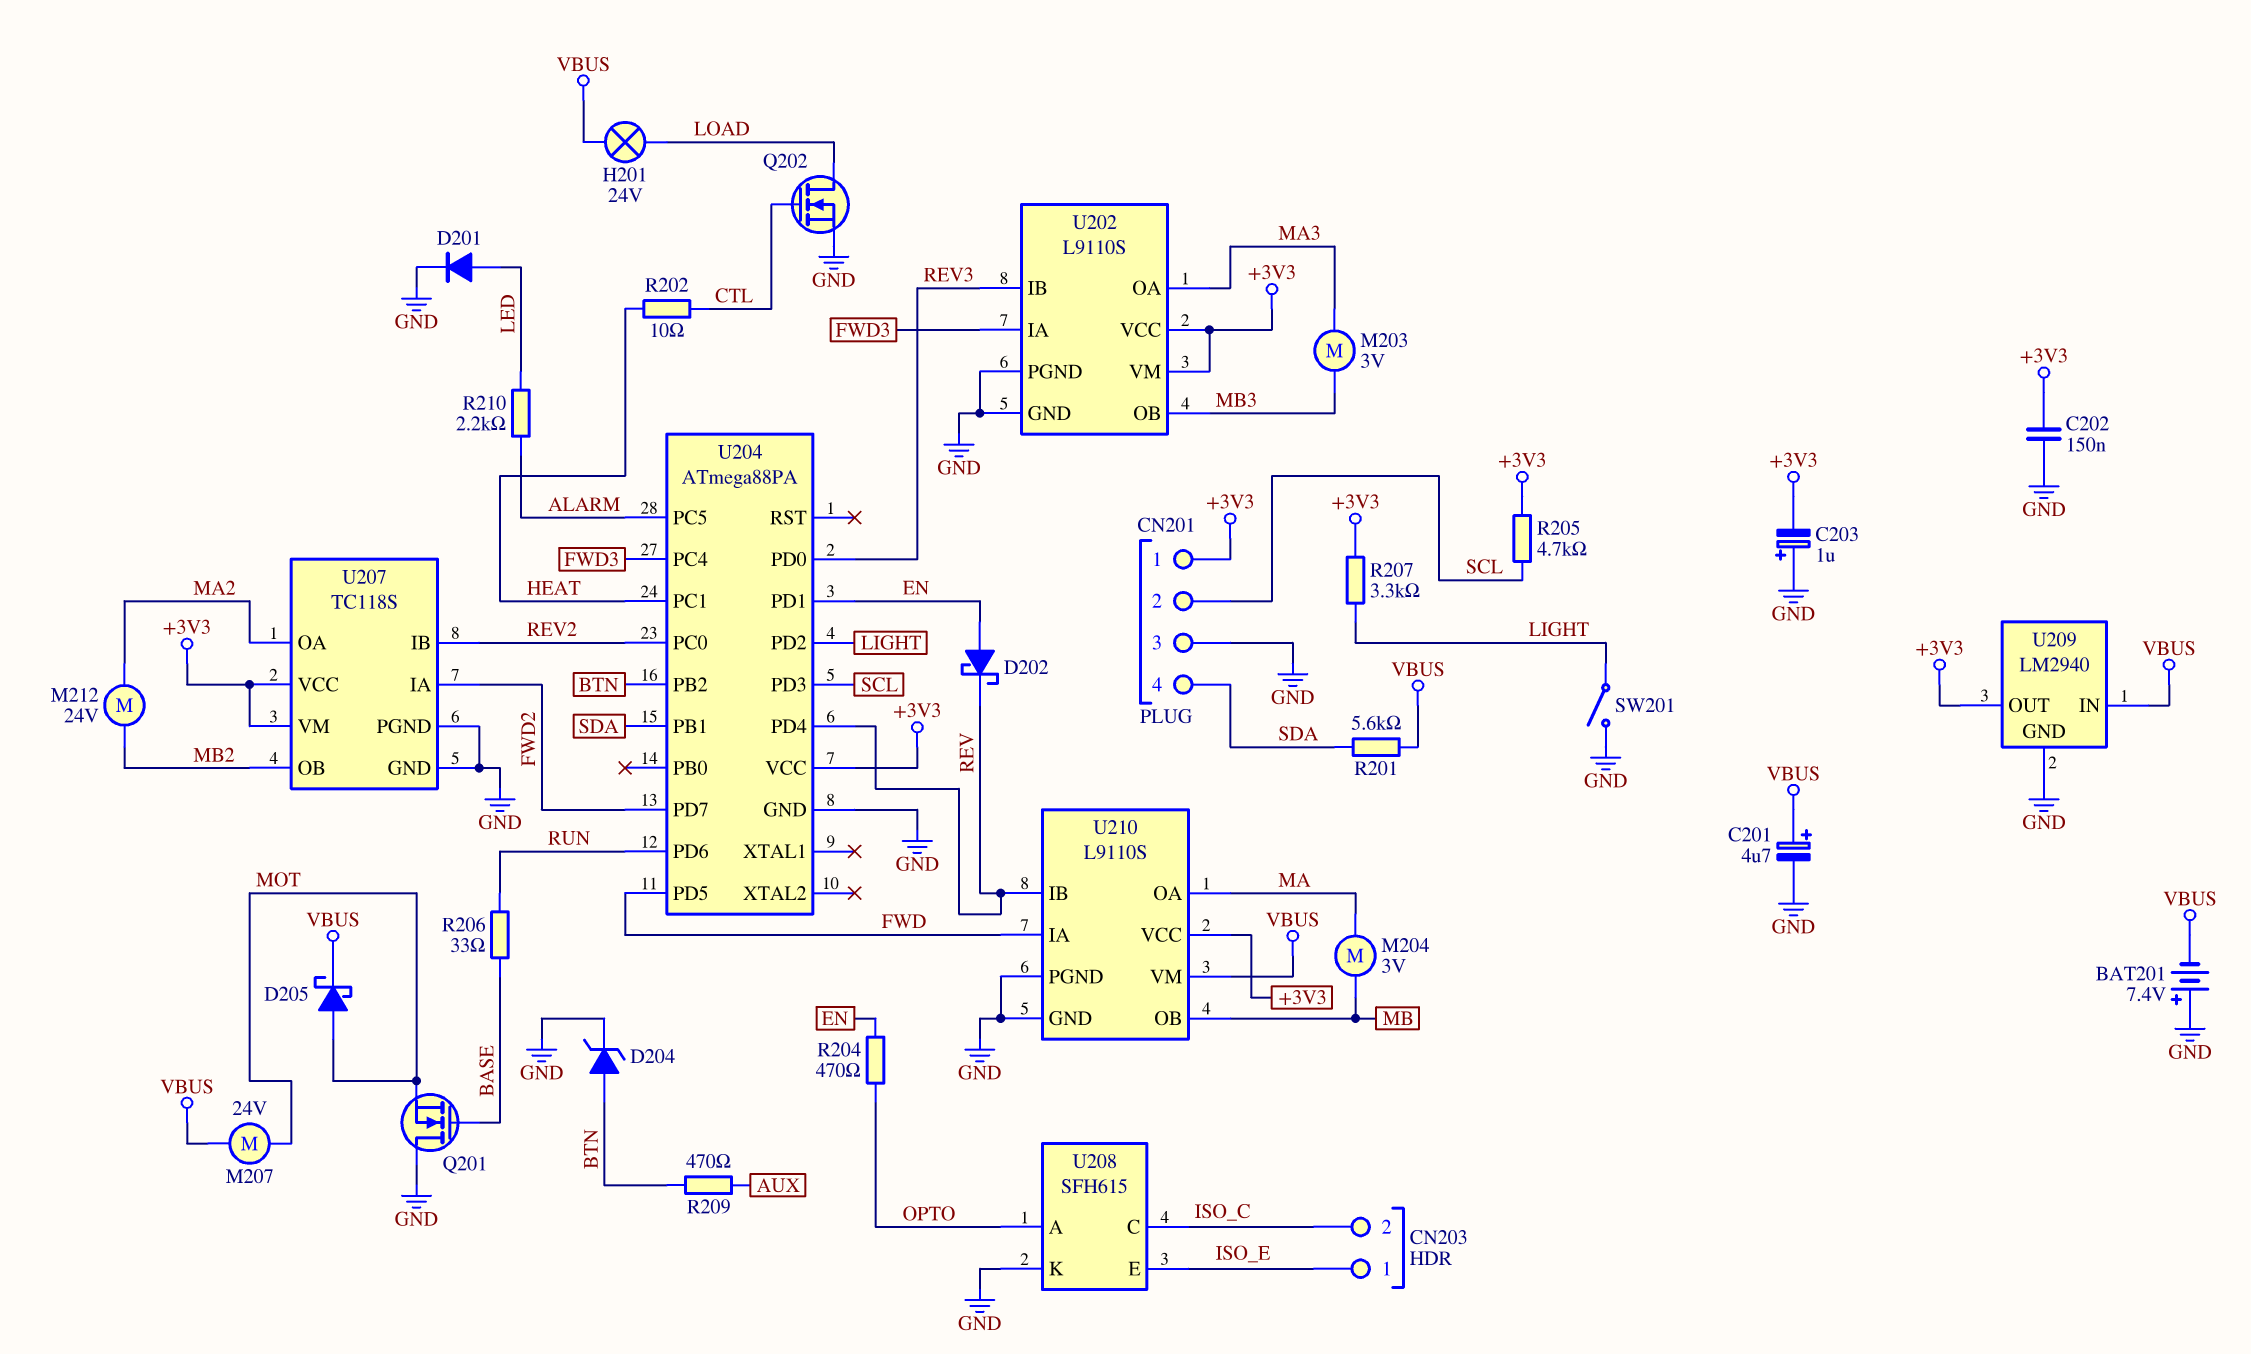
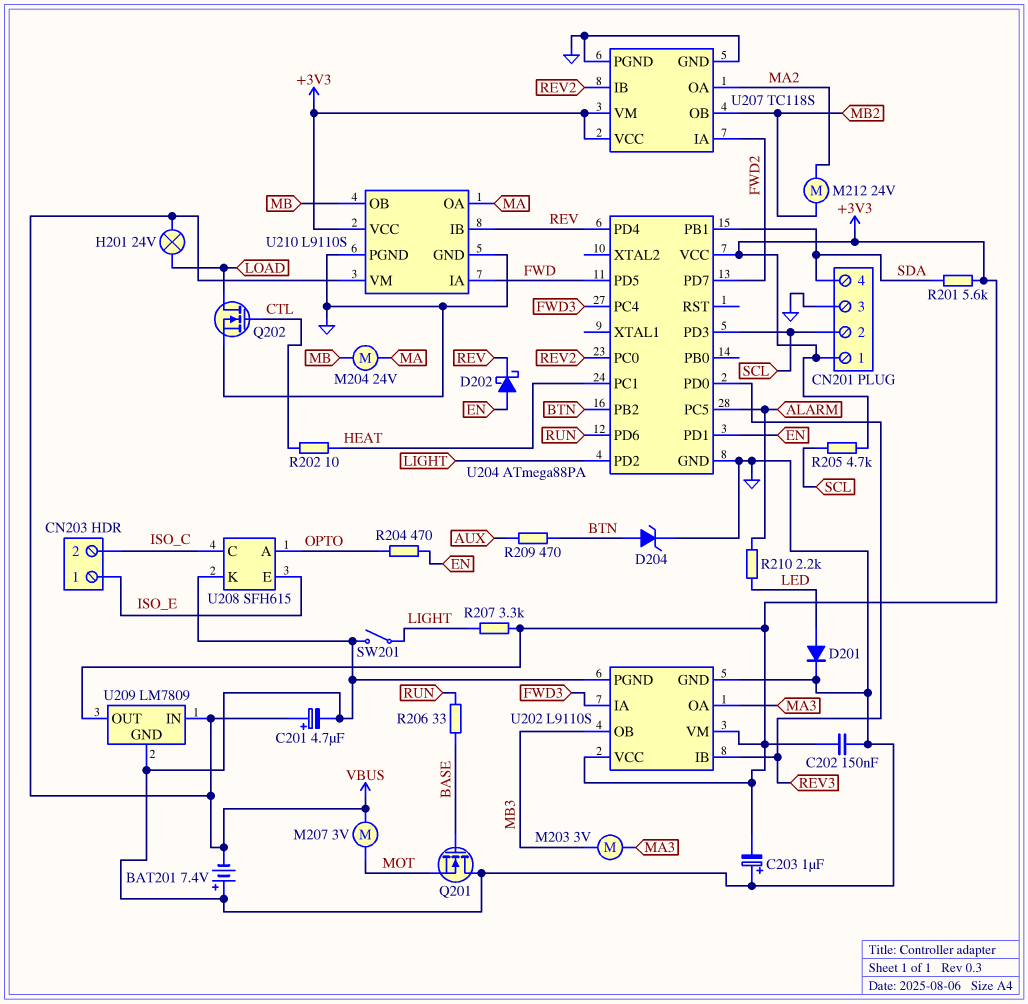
D205: schottky (A MOT, K VBUS) -> none
M204: motor 3V (MA, MB) -> motor 24V (MA, MB)
M207: motor 24V (MOT, VBUS) -> motor 3V (MOT, VBUS)
R201: 5.6k (SDA, VBUS) -> 5.6k (+3V3, SDA)
U209: LM2940 -> LM7809

